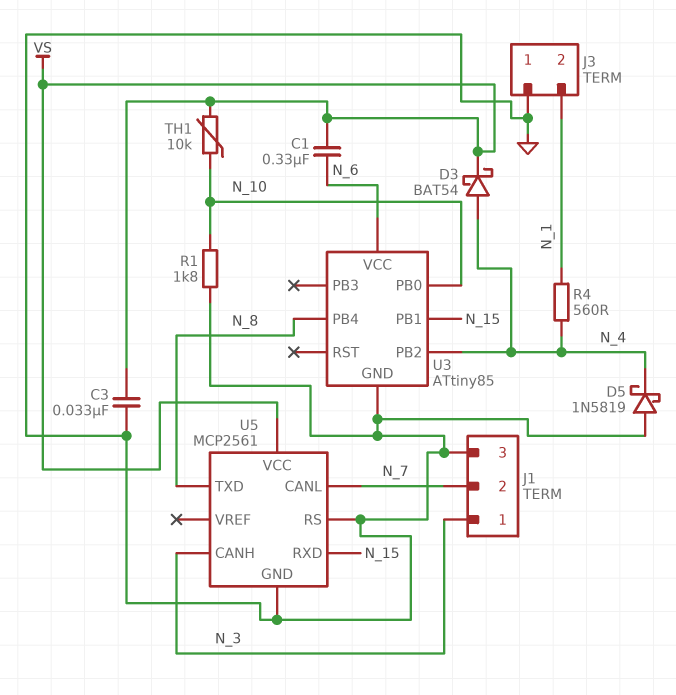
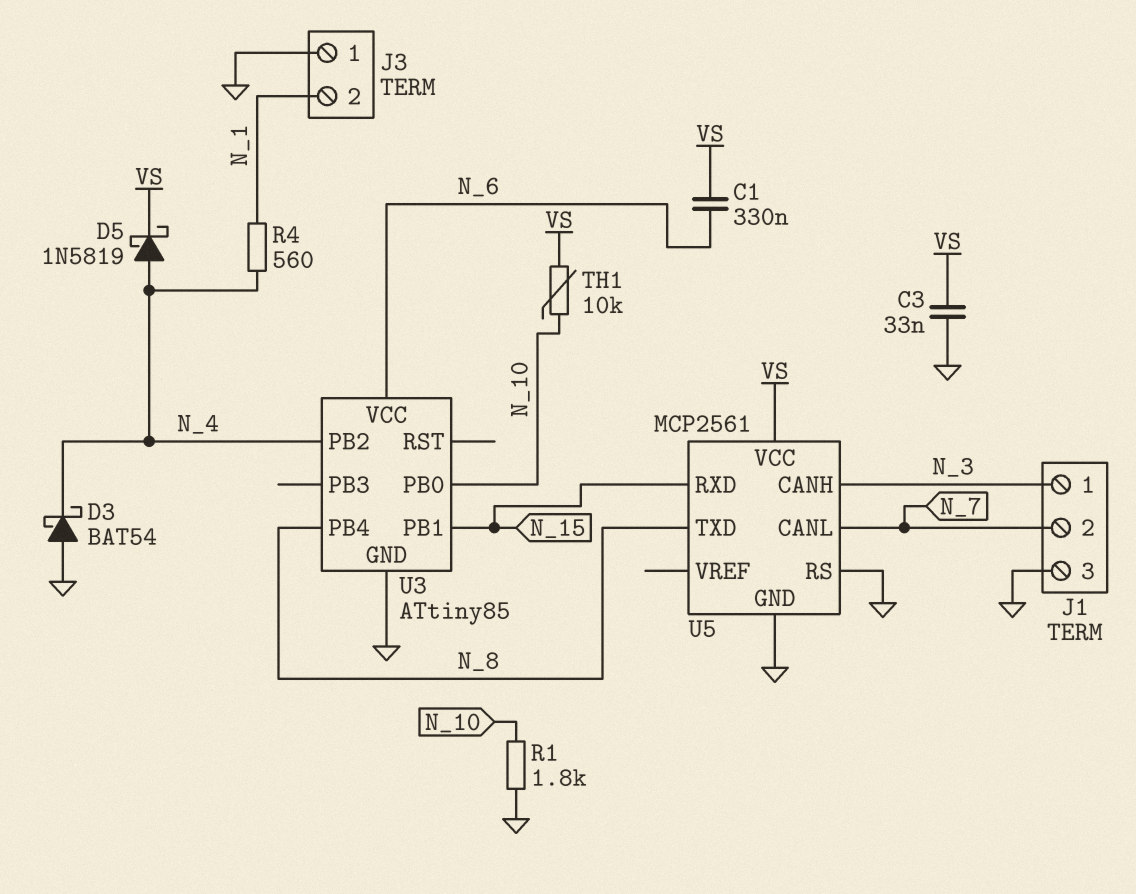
D3: schottky BAT54 (A N_4, K VS) -> schottky BAT54 (A GND, K N_4)
D5: schottky 1N5819 (A GND, K N_4) -> schottky 1N5819 (A N_4, K VS)

